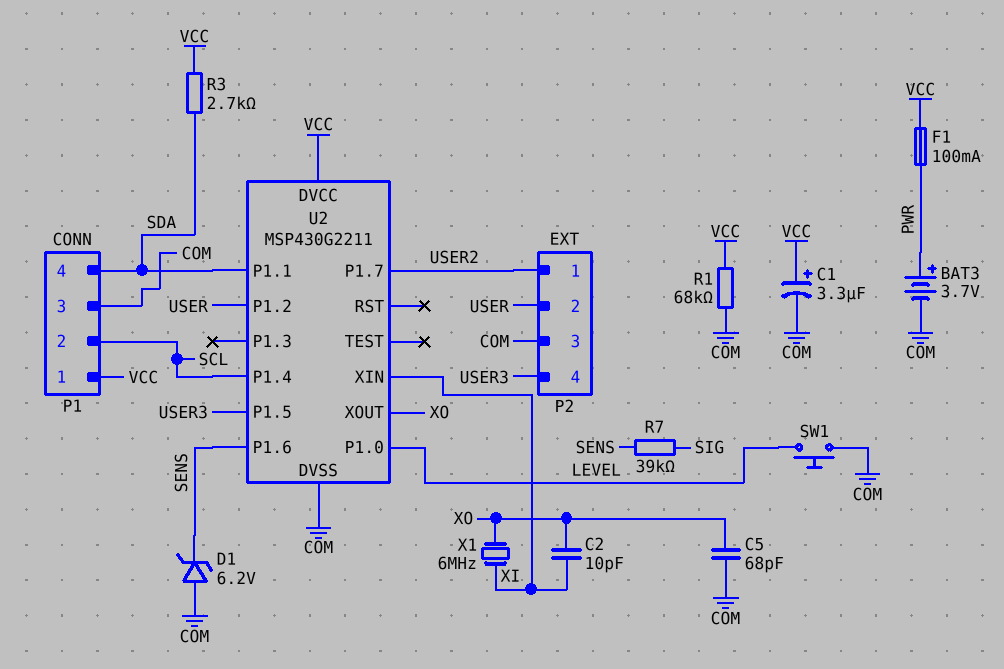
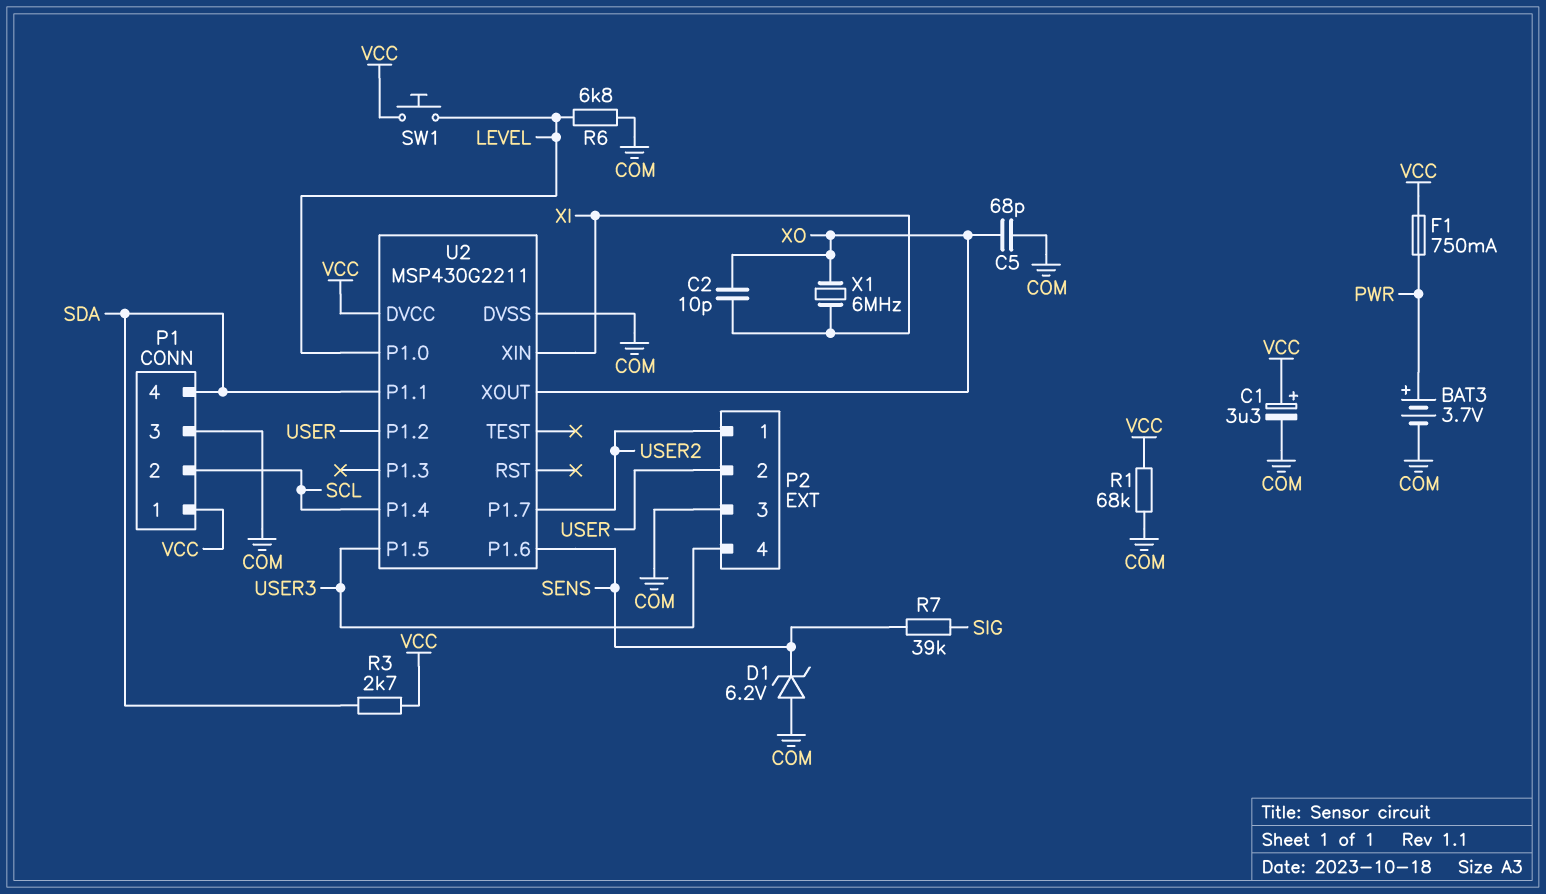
F1: 100mA (PWR, VCC) -> 750mA (PWR, VCC)
R6: none -> 6.8k (COM, LEVEL)
SW1: button (COM, LEVEL) -> button (LEVEL, VCC)

